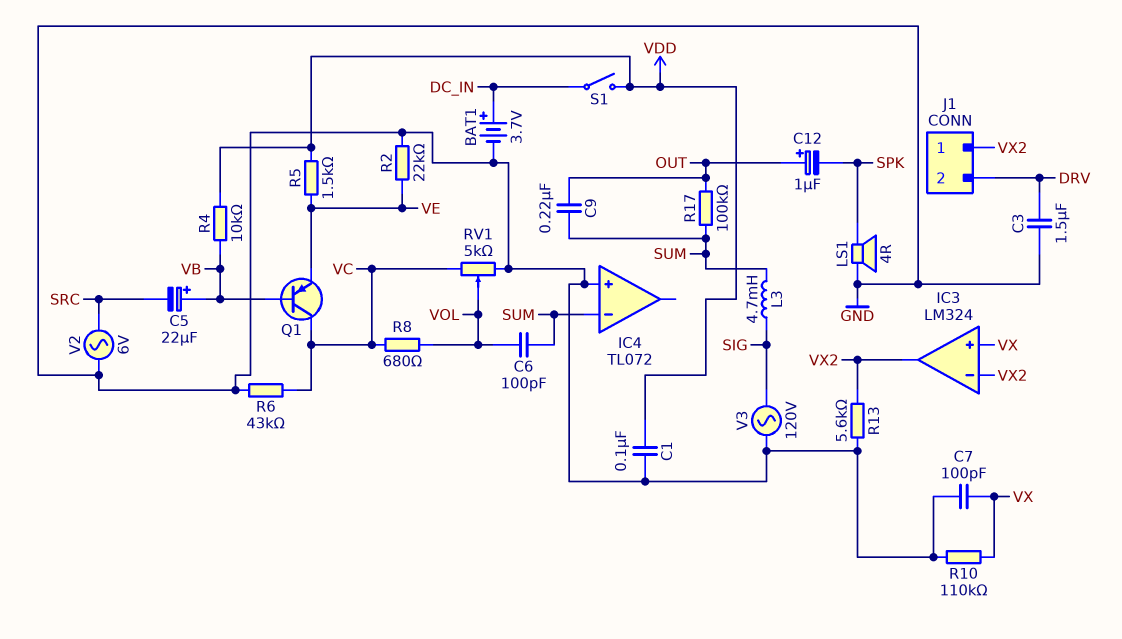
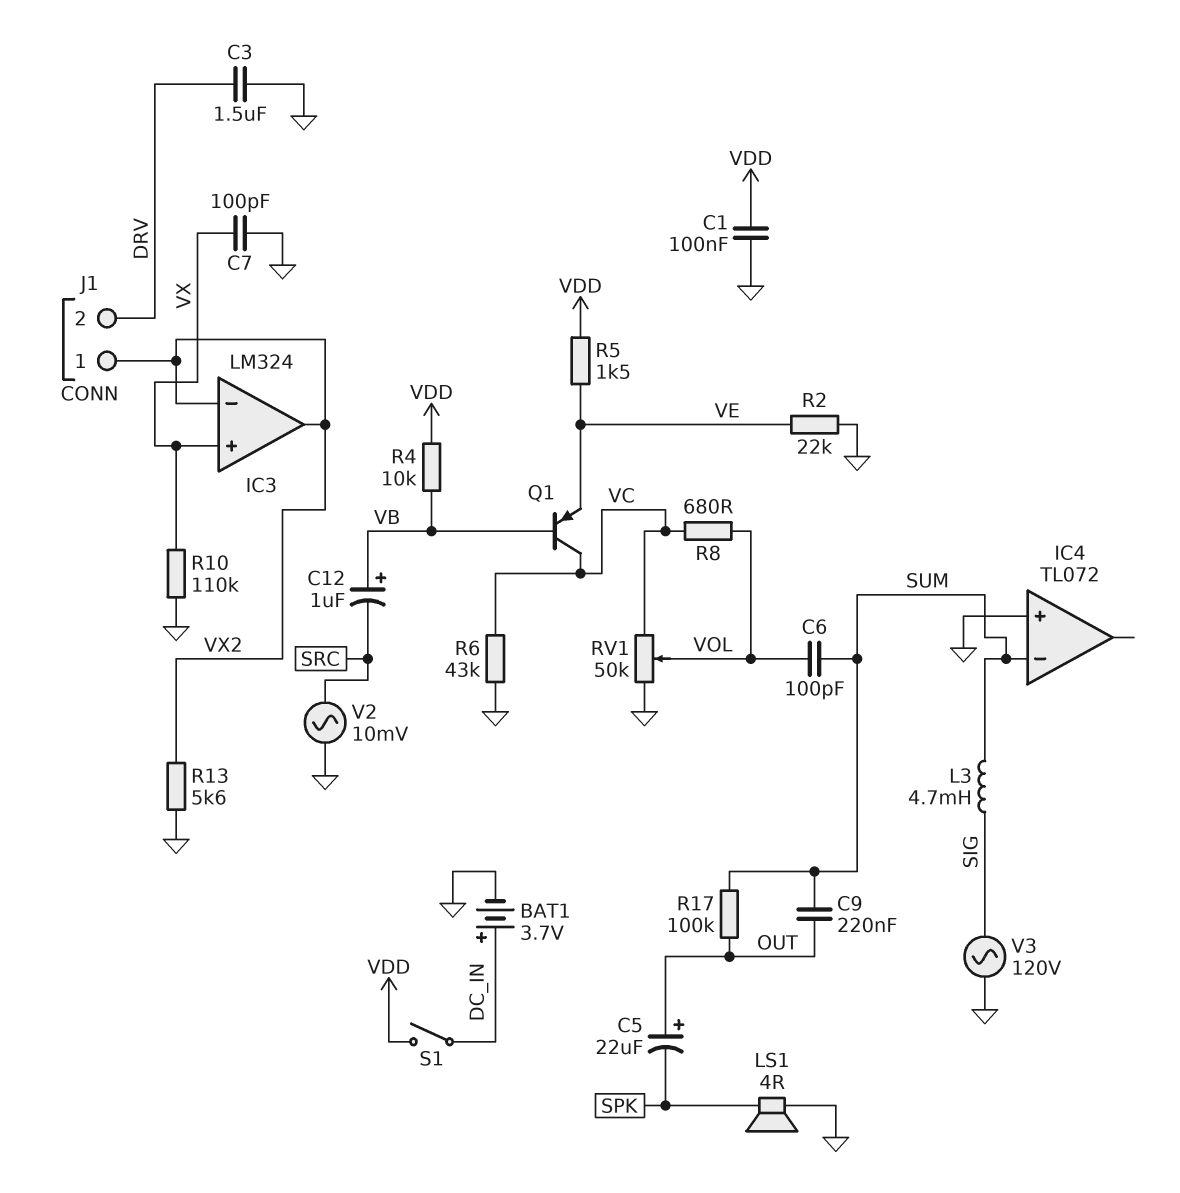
C5: 22uF (plus VB, minus SRC) -> 22uF (plus OUT, minus SPK)
C12: 1uF (plus OUT, minus SPK) -> 1uF (plus VB, minus SRC)
RV1: 5k (GND, VC, wiper VOL) -> 50k (GND, VC, wiper VOL)
V2: AC 6V (GND, SRC) -> AC 10mV (GND, SRC)

